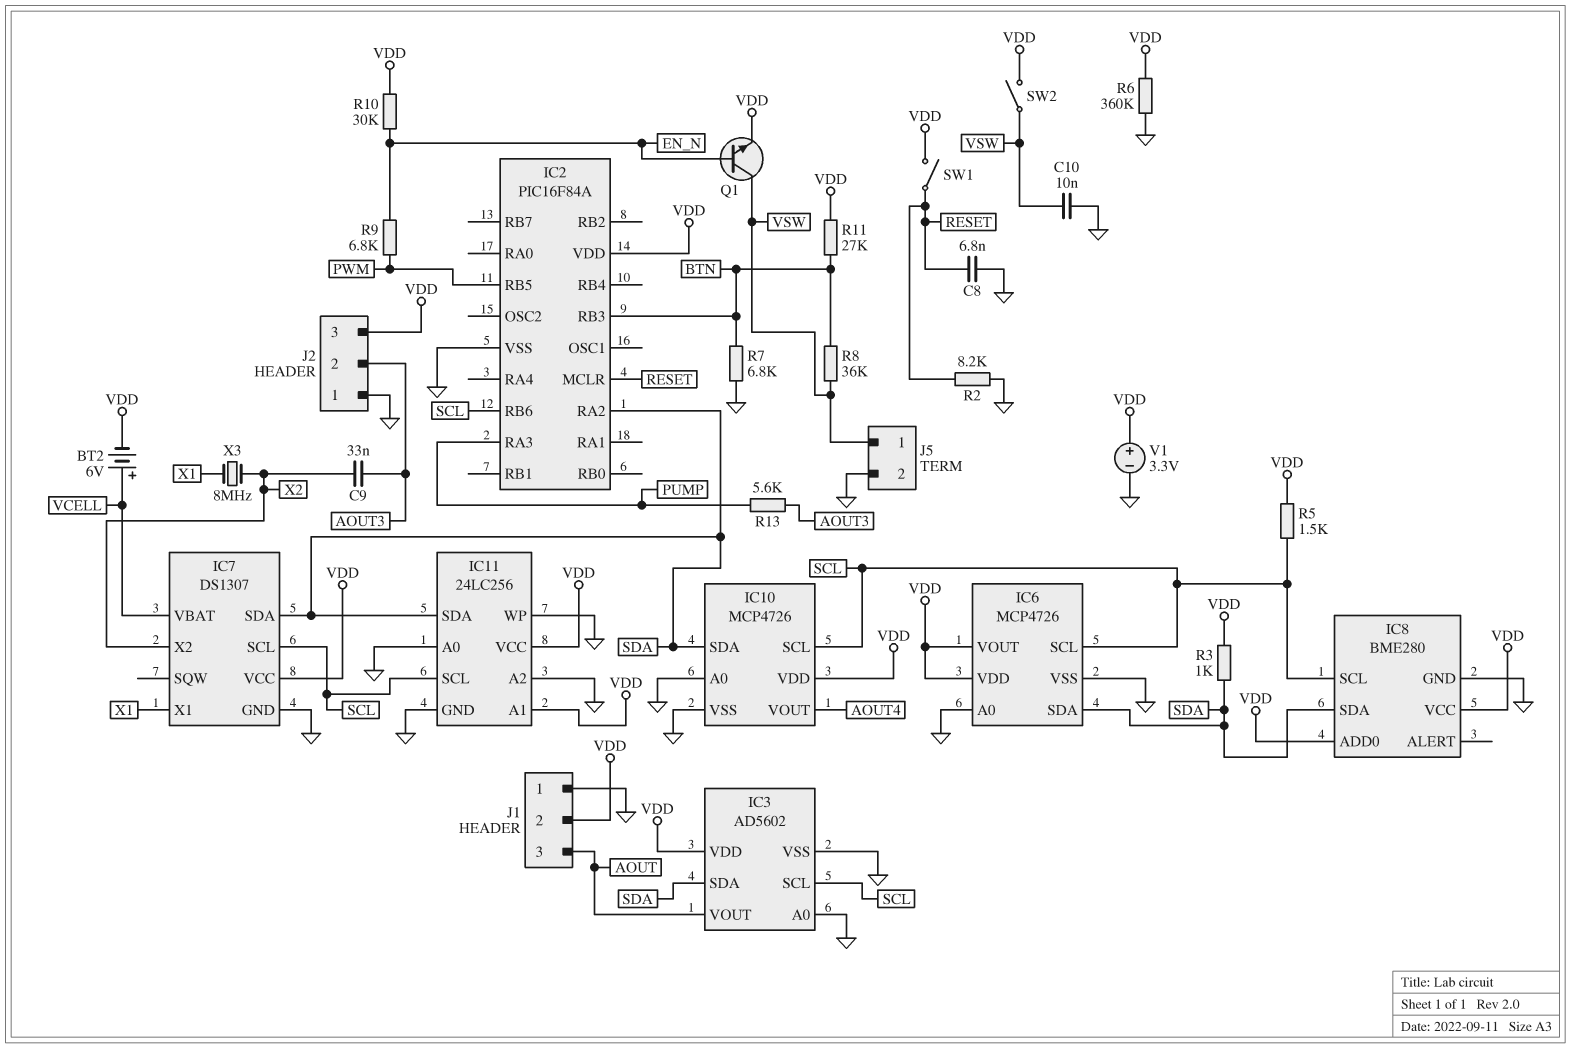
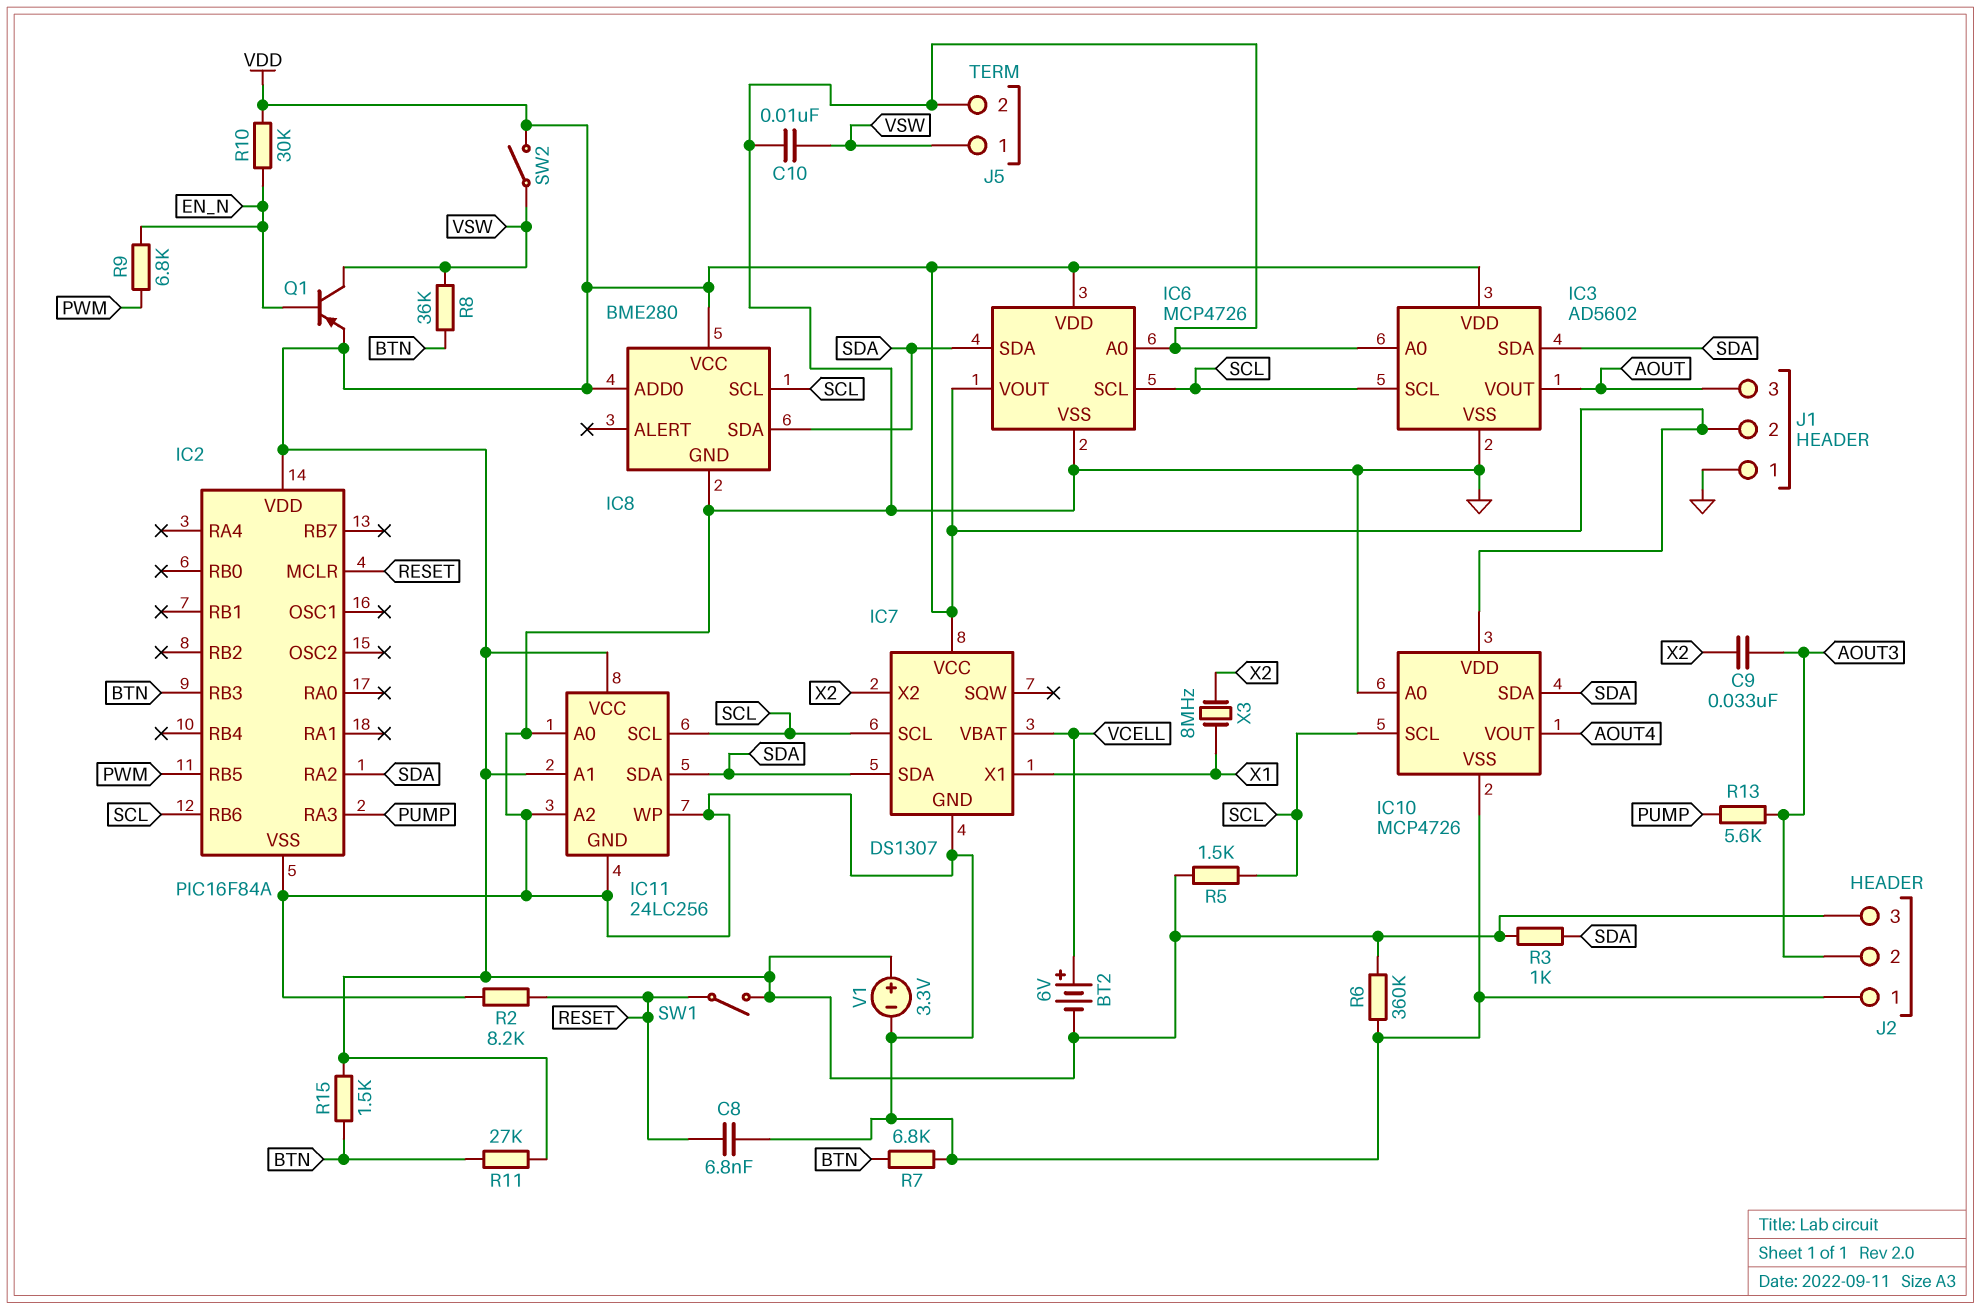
Q1: NPN (B EN_N, C VSW, E VDD) -> PNP (B EN_N, C VSW, E VDD)
R15: none -> 1.5k (BTN, VDD)

